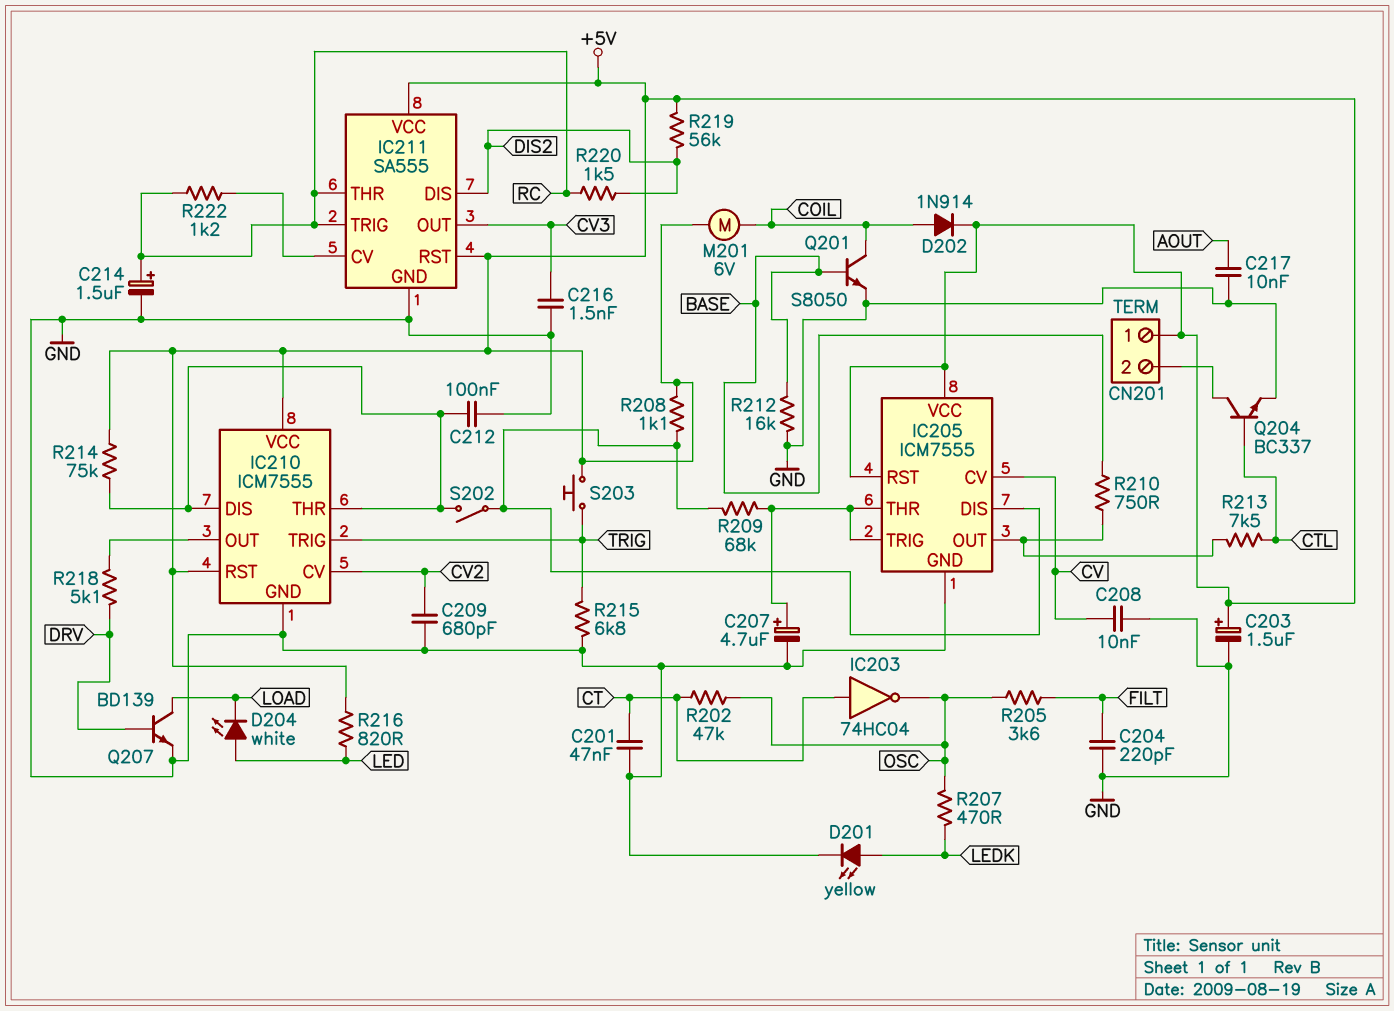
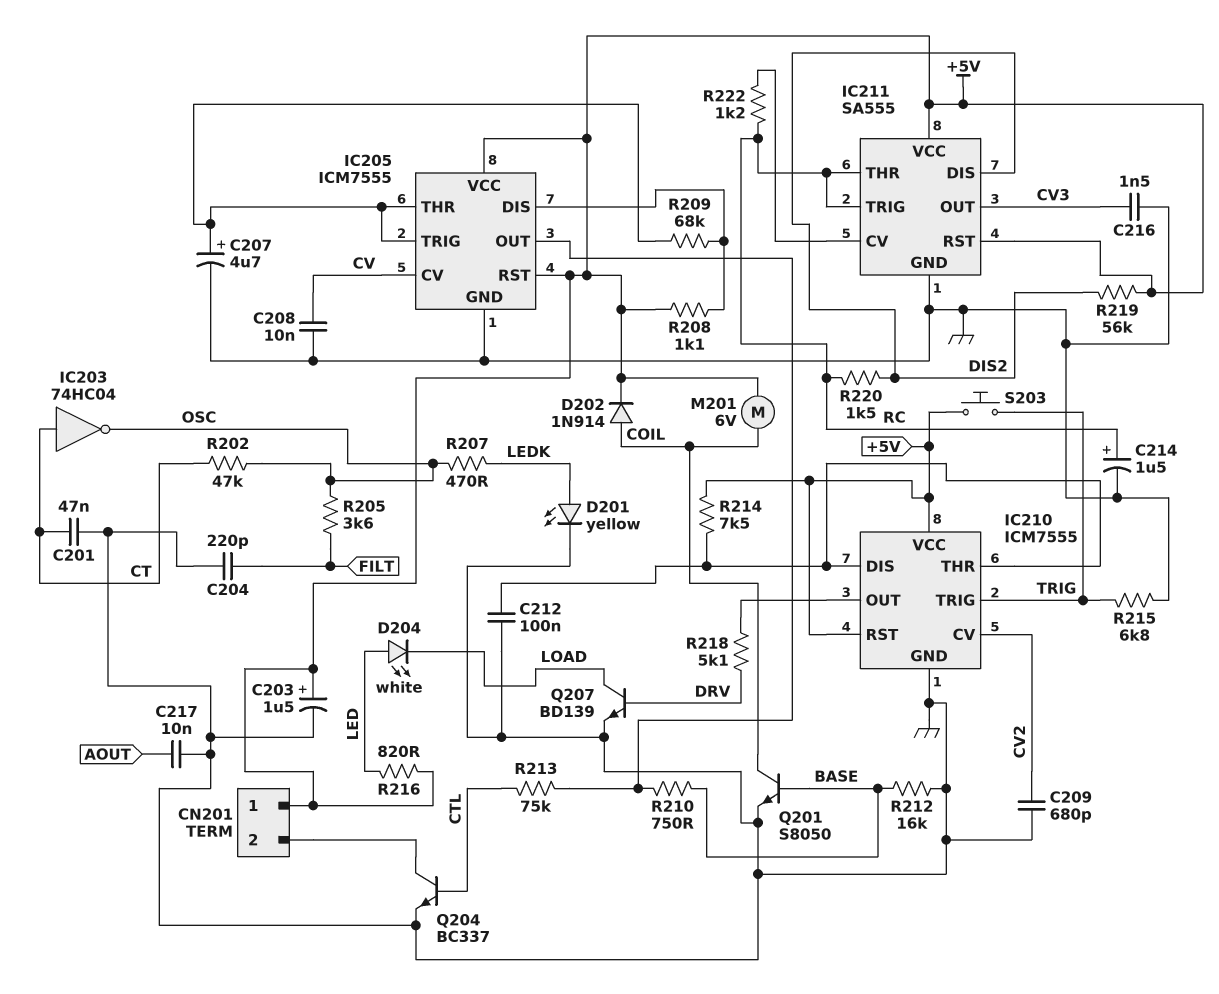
R213: 7.5k (CTL, IC205/OUT) -> 75k (CTL, IC205/OUT)
R214: 75k (+5V, IC210/DIS) -> 7.5k (+5V, IC210/DIS)
S202: switch (IC205/DIS, IC210/DIS) -> none

